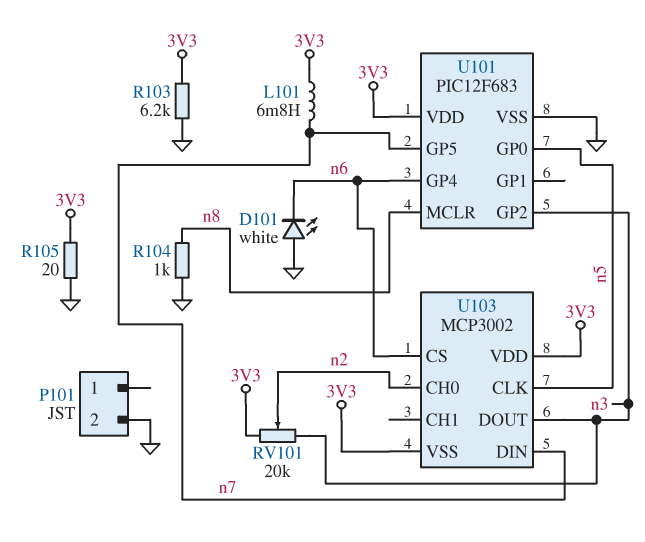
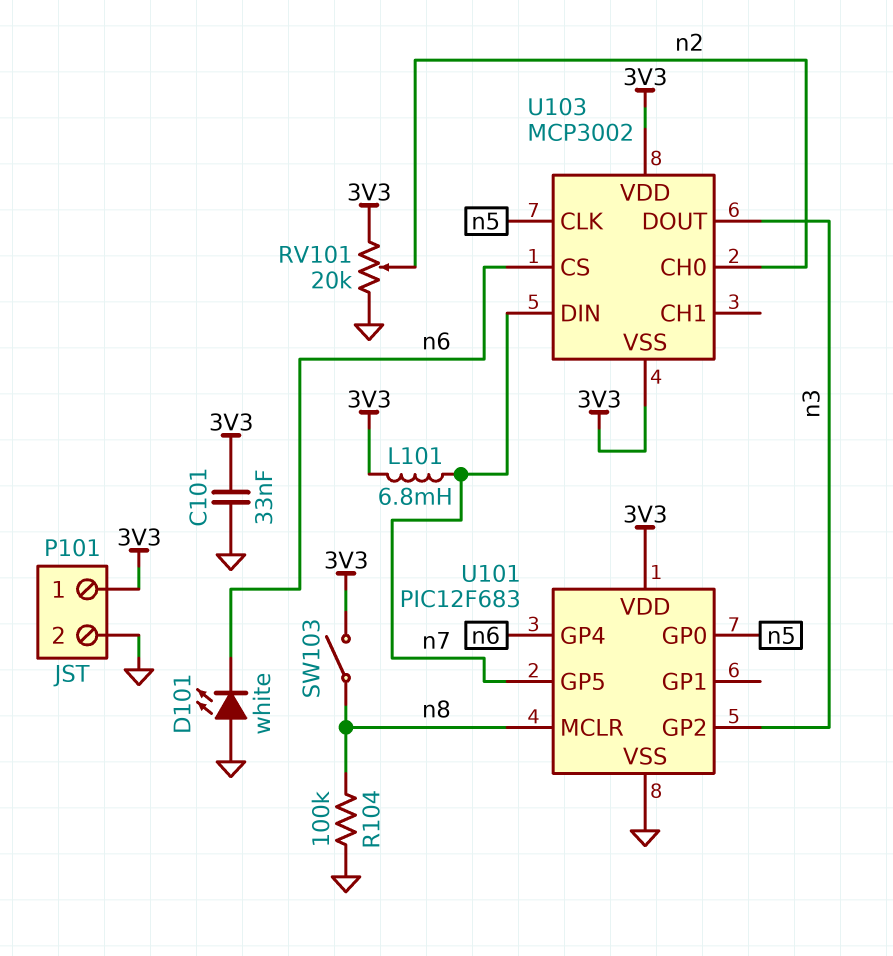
C101: none -> 33nF (3V3, GND)
P101 pin 1: none -> 3V3
R103: 6.2k (3V3, GND) -> none
R104: 1k (GND, n8) -> 100k (GND, n8)
R105: 20 (3V3, GND) -> none
RV101: 20k (3V3, n3, wiper n2) -> 20k (3V3, GND, wiper n2)
SW103: none -> switch (3V3, n8)

